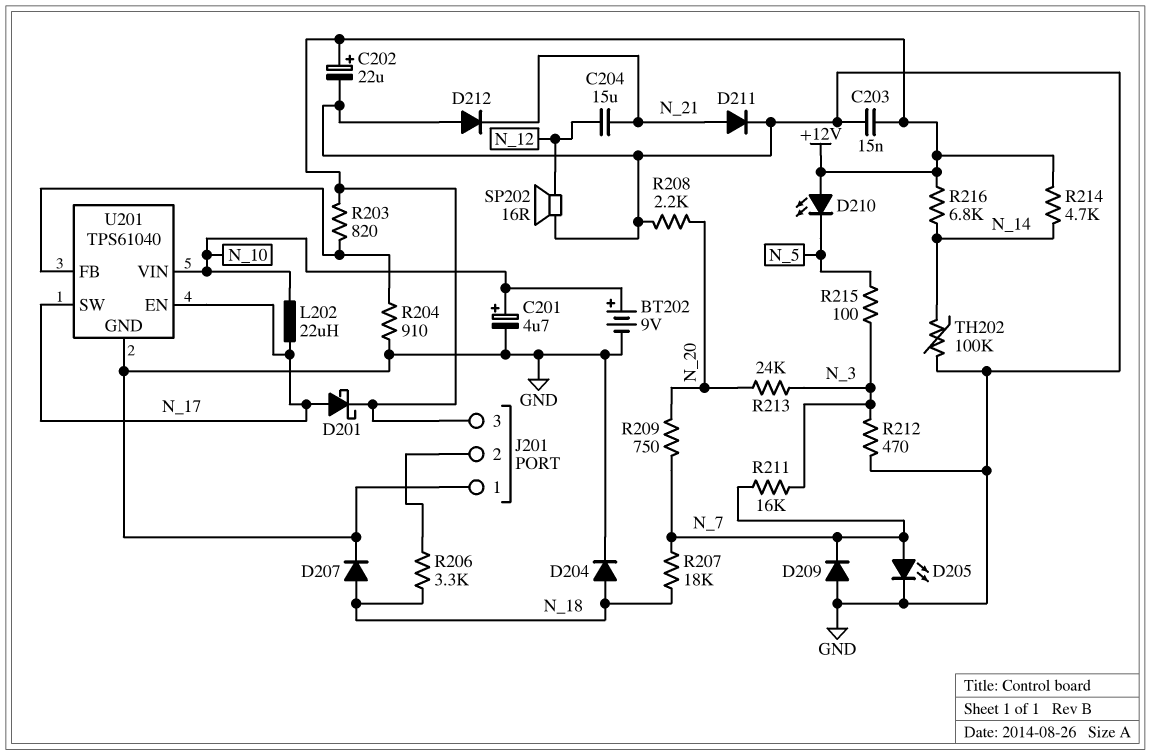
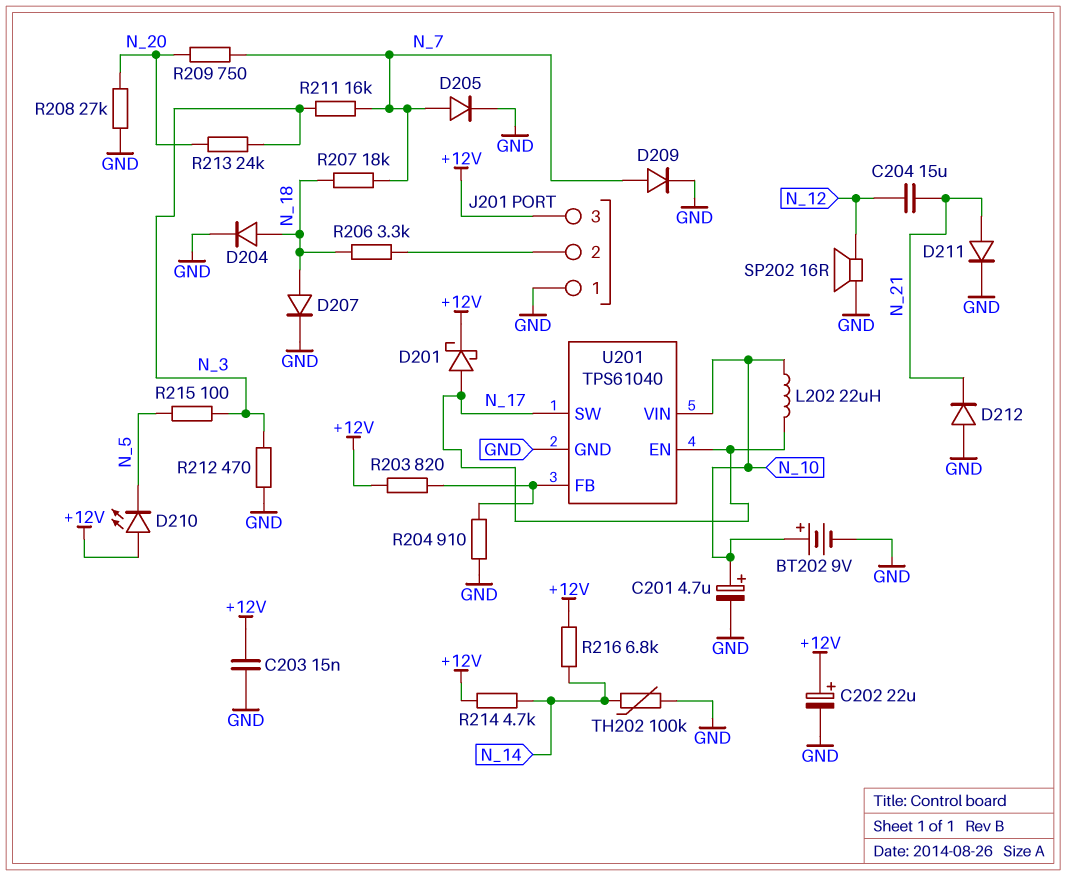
D205: LED (A N_7, K GND) -> diode (A N_7, K GND)
D209: diode (A GND, K N_7) -> diode (A N_7, K GND)
R208: 2.2k (GND, N_20) -> 27k (GND, N_20)

